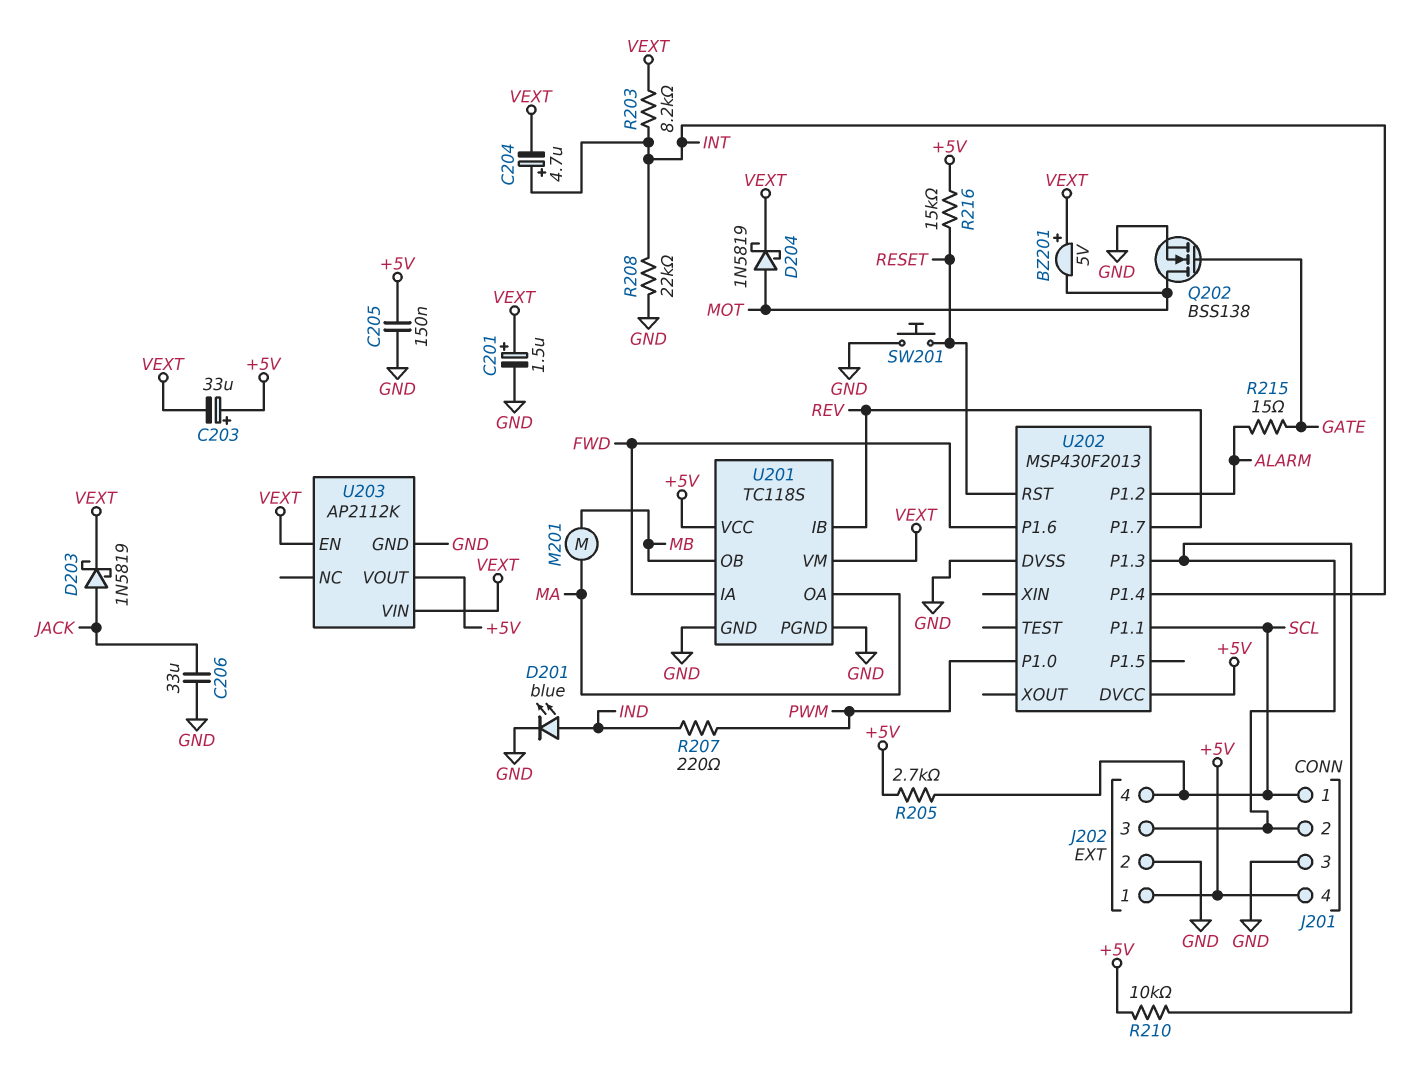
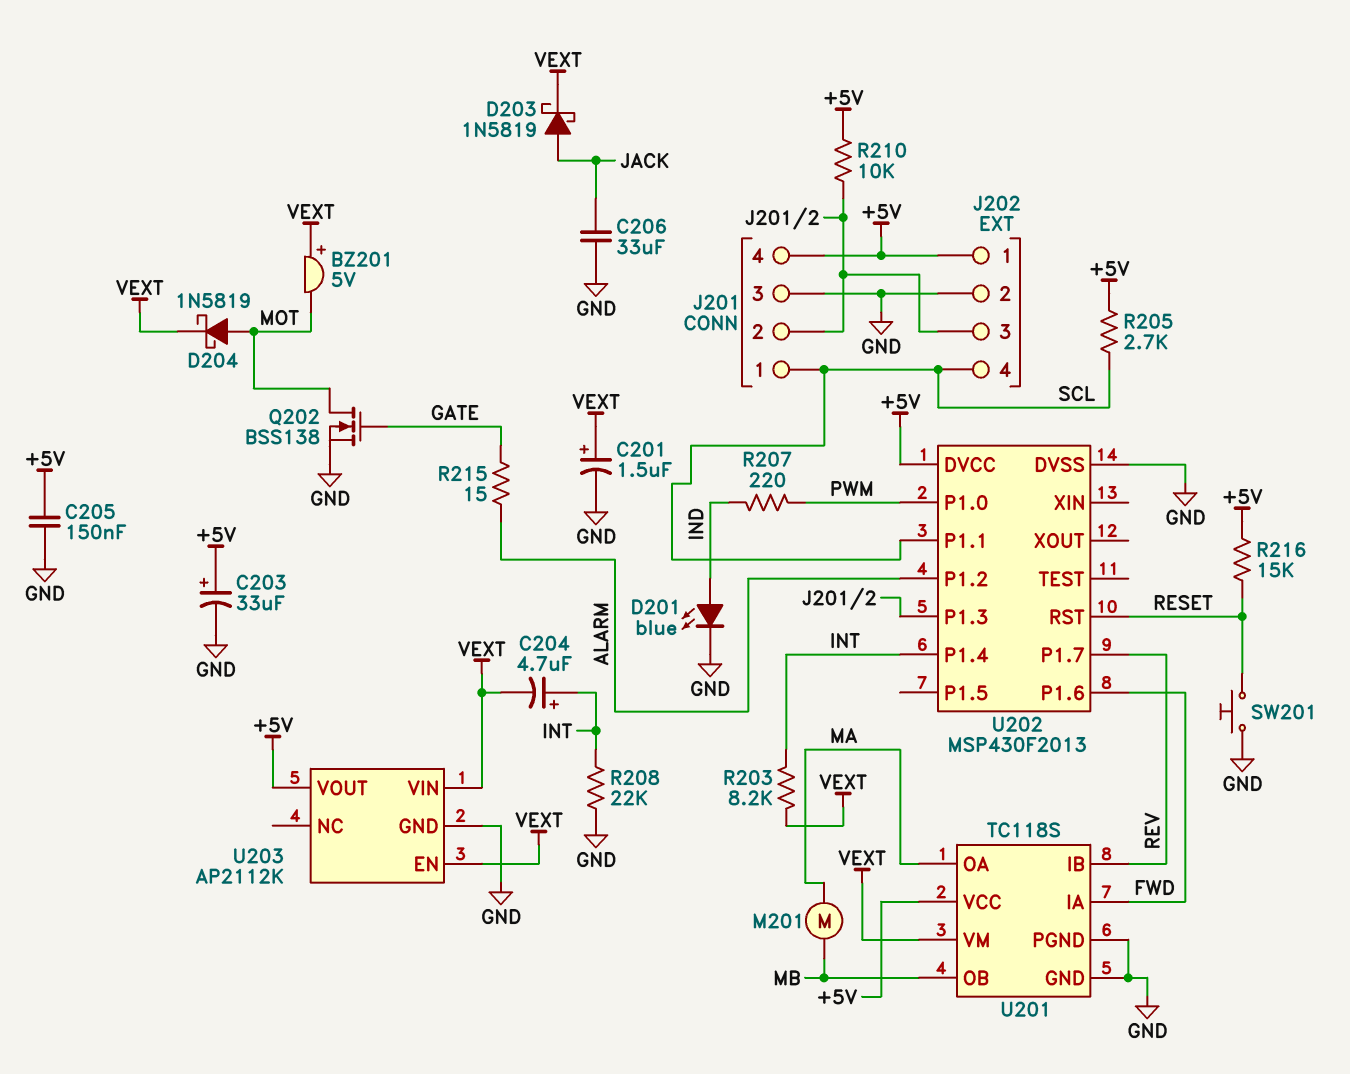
C203: 33uF (plus +5V, minus VEXT) -> 33uF (plus +5V, minus GND)

